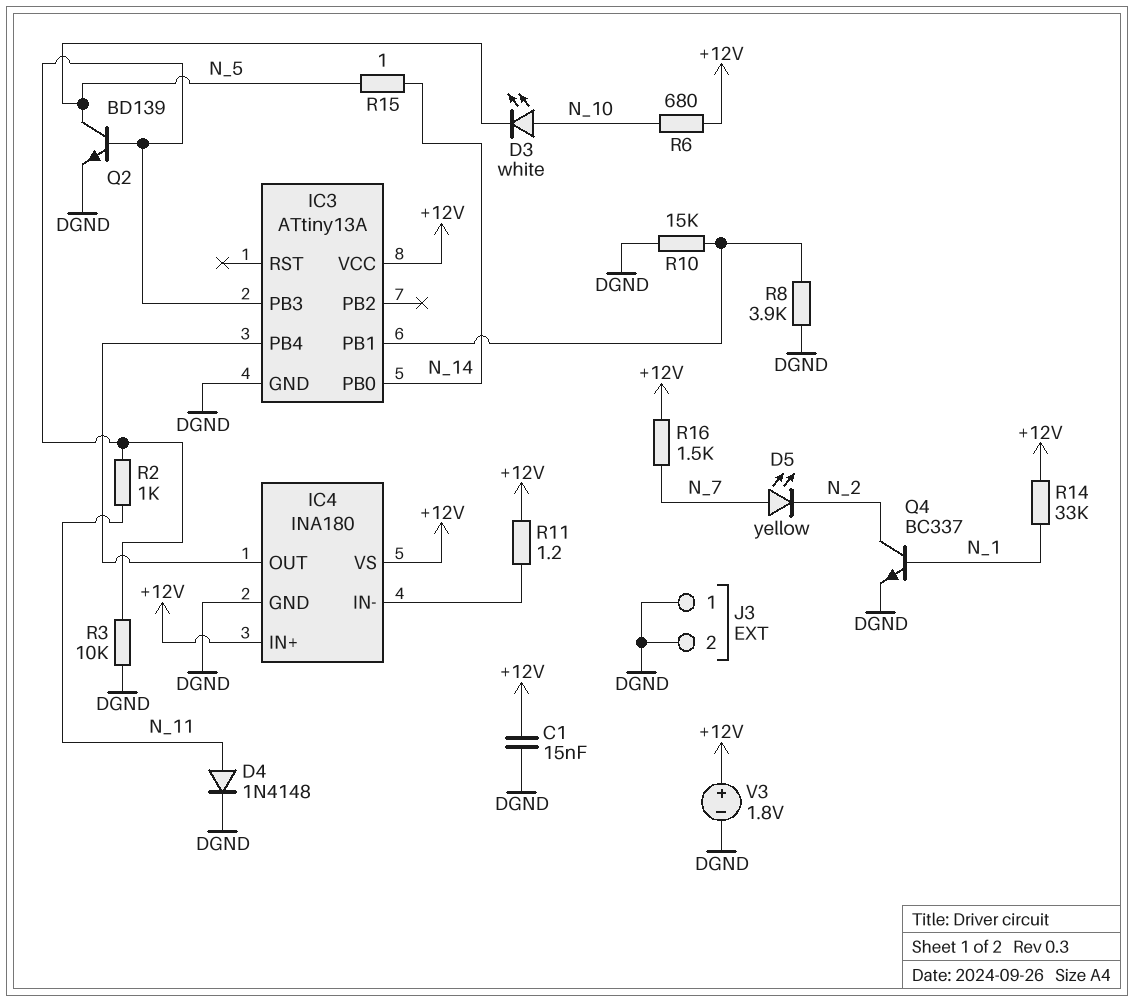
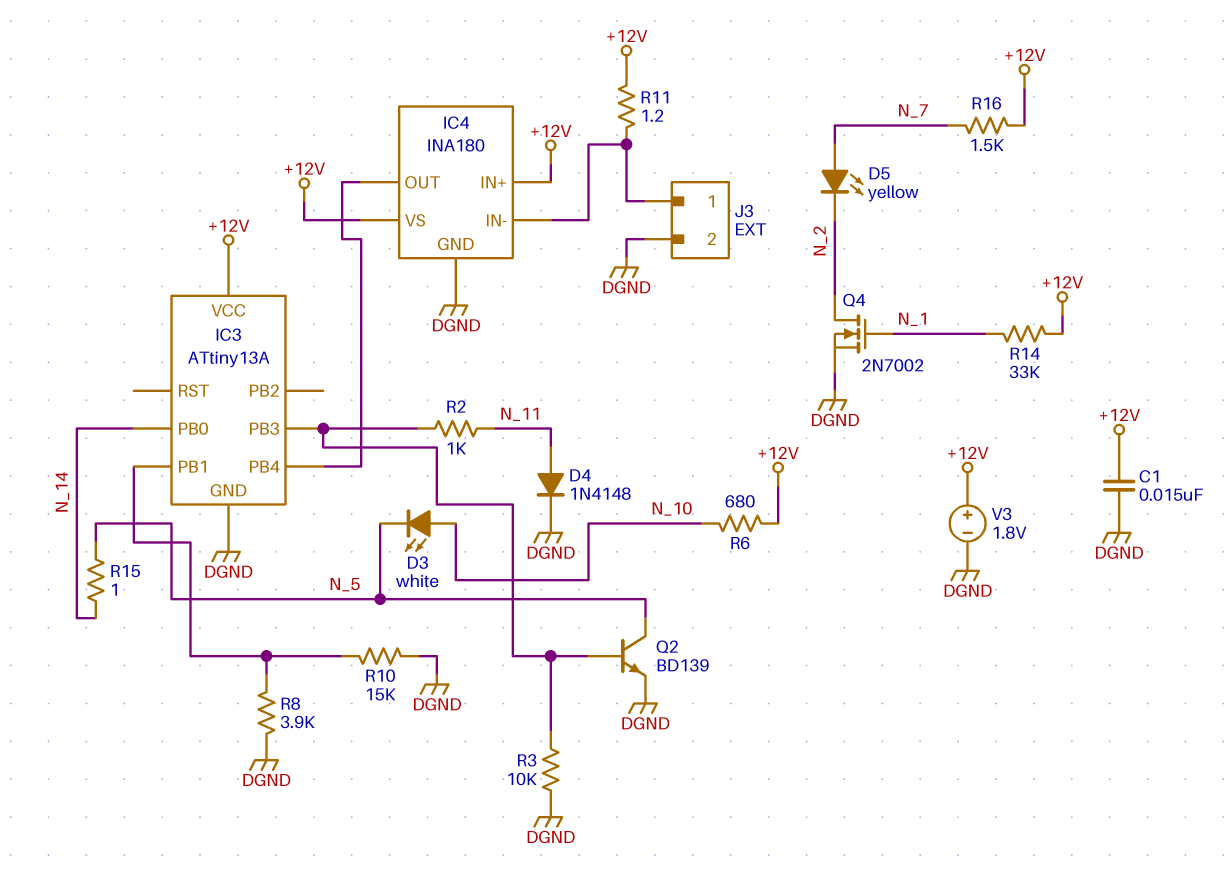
J3 pin 1: DGND -> IC4/IN-
Q4: NPN BC337 (B N_1, C N_2, E DGND) -> NMOS 2N7002 (G N_1, D N_2, S DGND)

